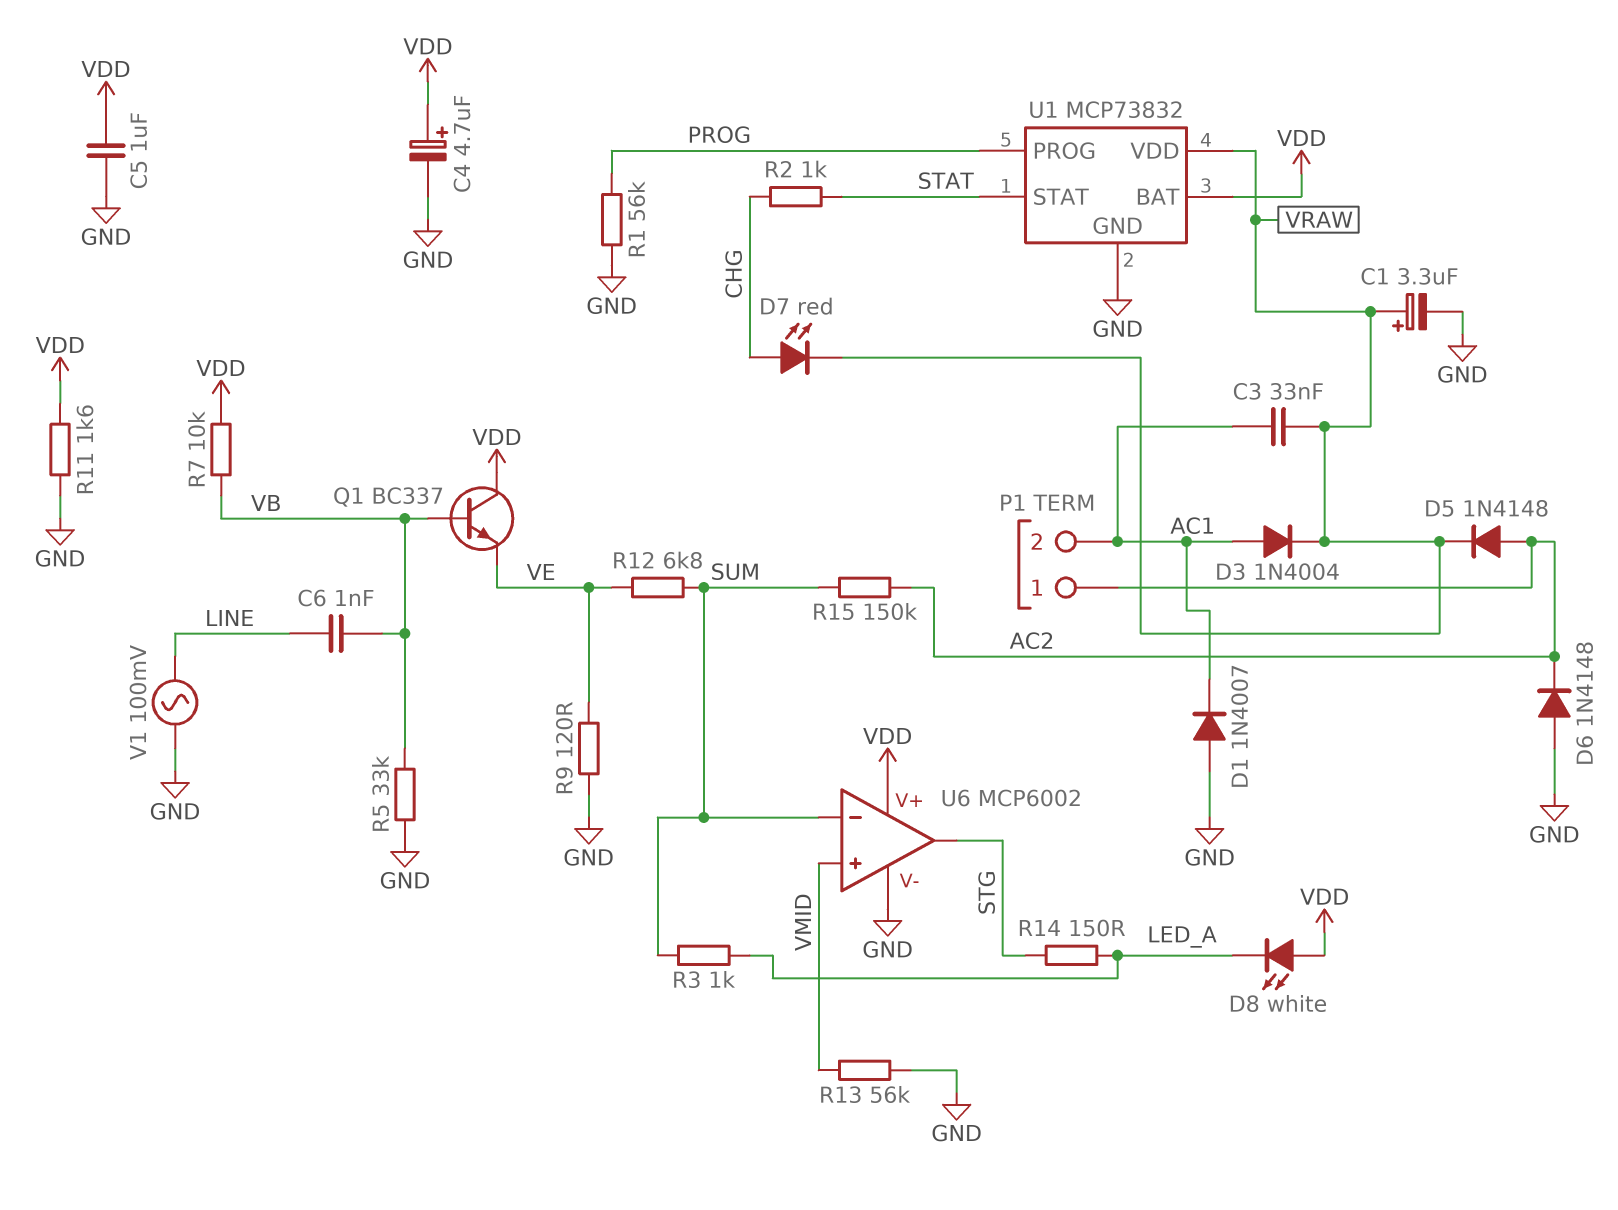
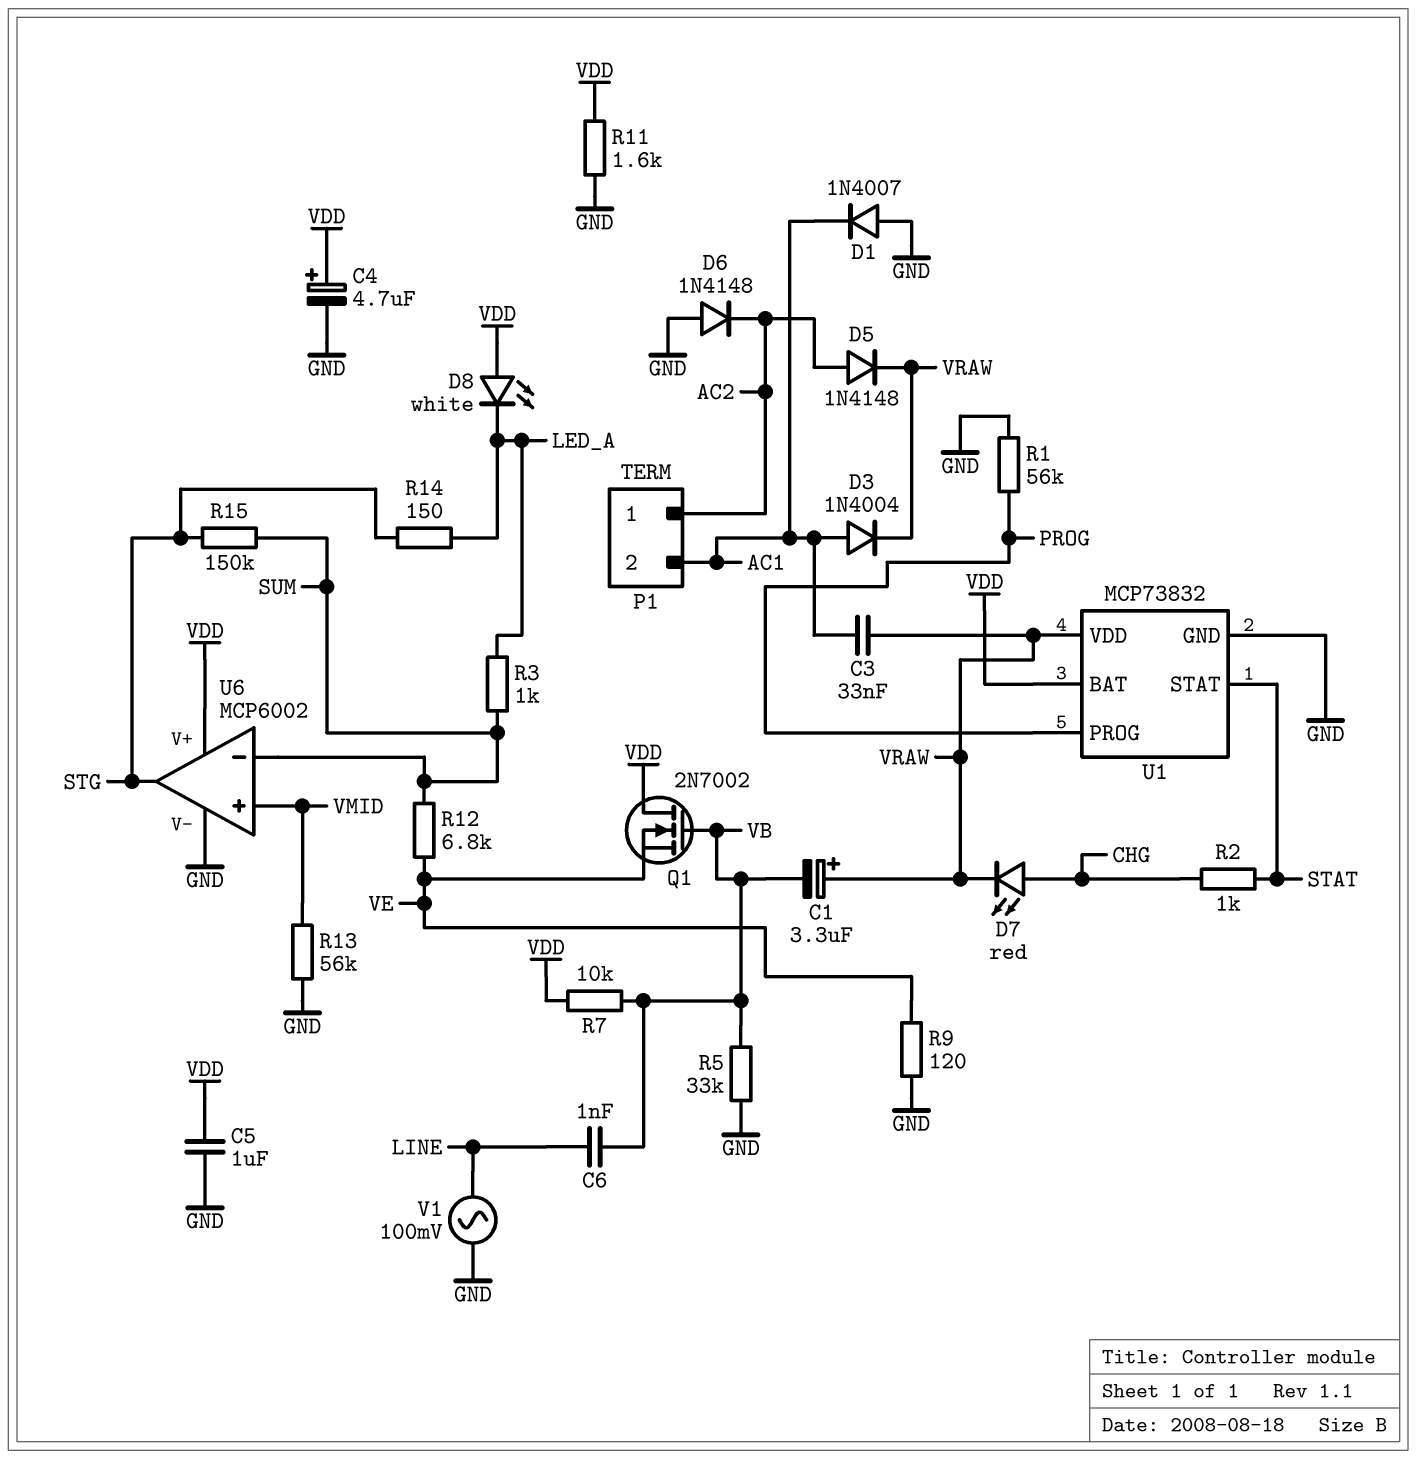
C1: 3.3uF (plus VRAW, minus GND) -> 3.3uF (plus VRAW, minus VB)
Q1: NPN BC337 (B VB, C VDD, E VE) -> NMOS 2N7002 (G VB, D VDD, S VE)
R15: 150k (AC2, SUM) -> 150k (STG, SUM)

